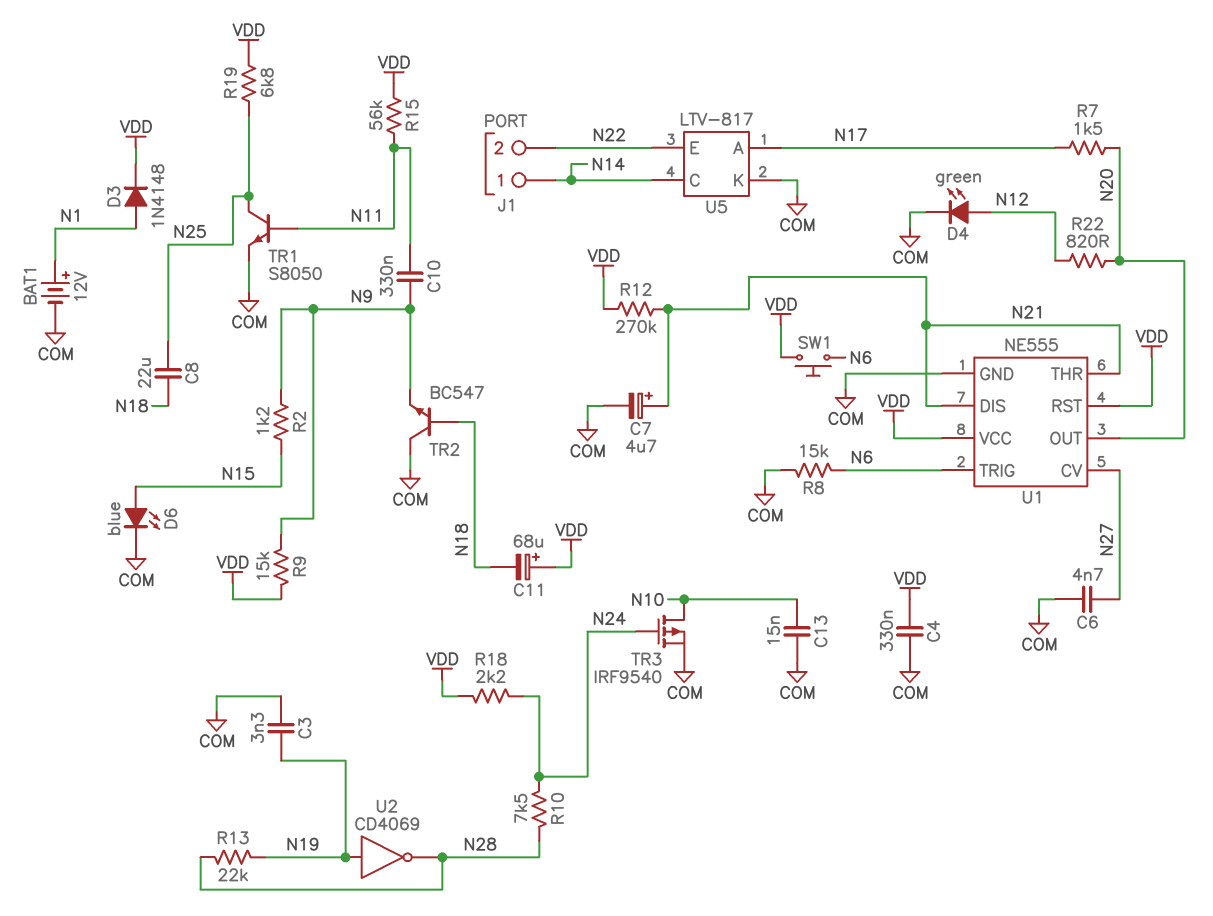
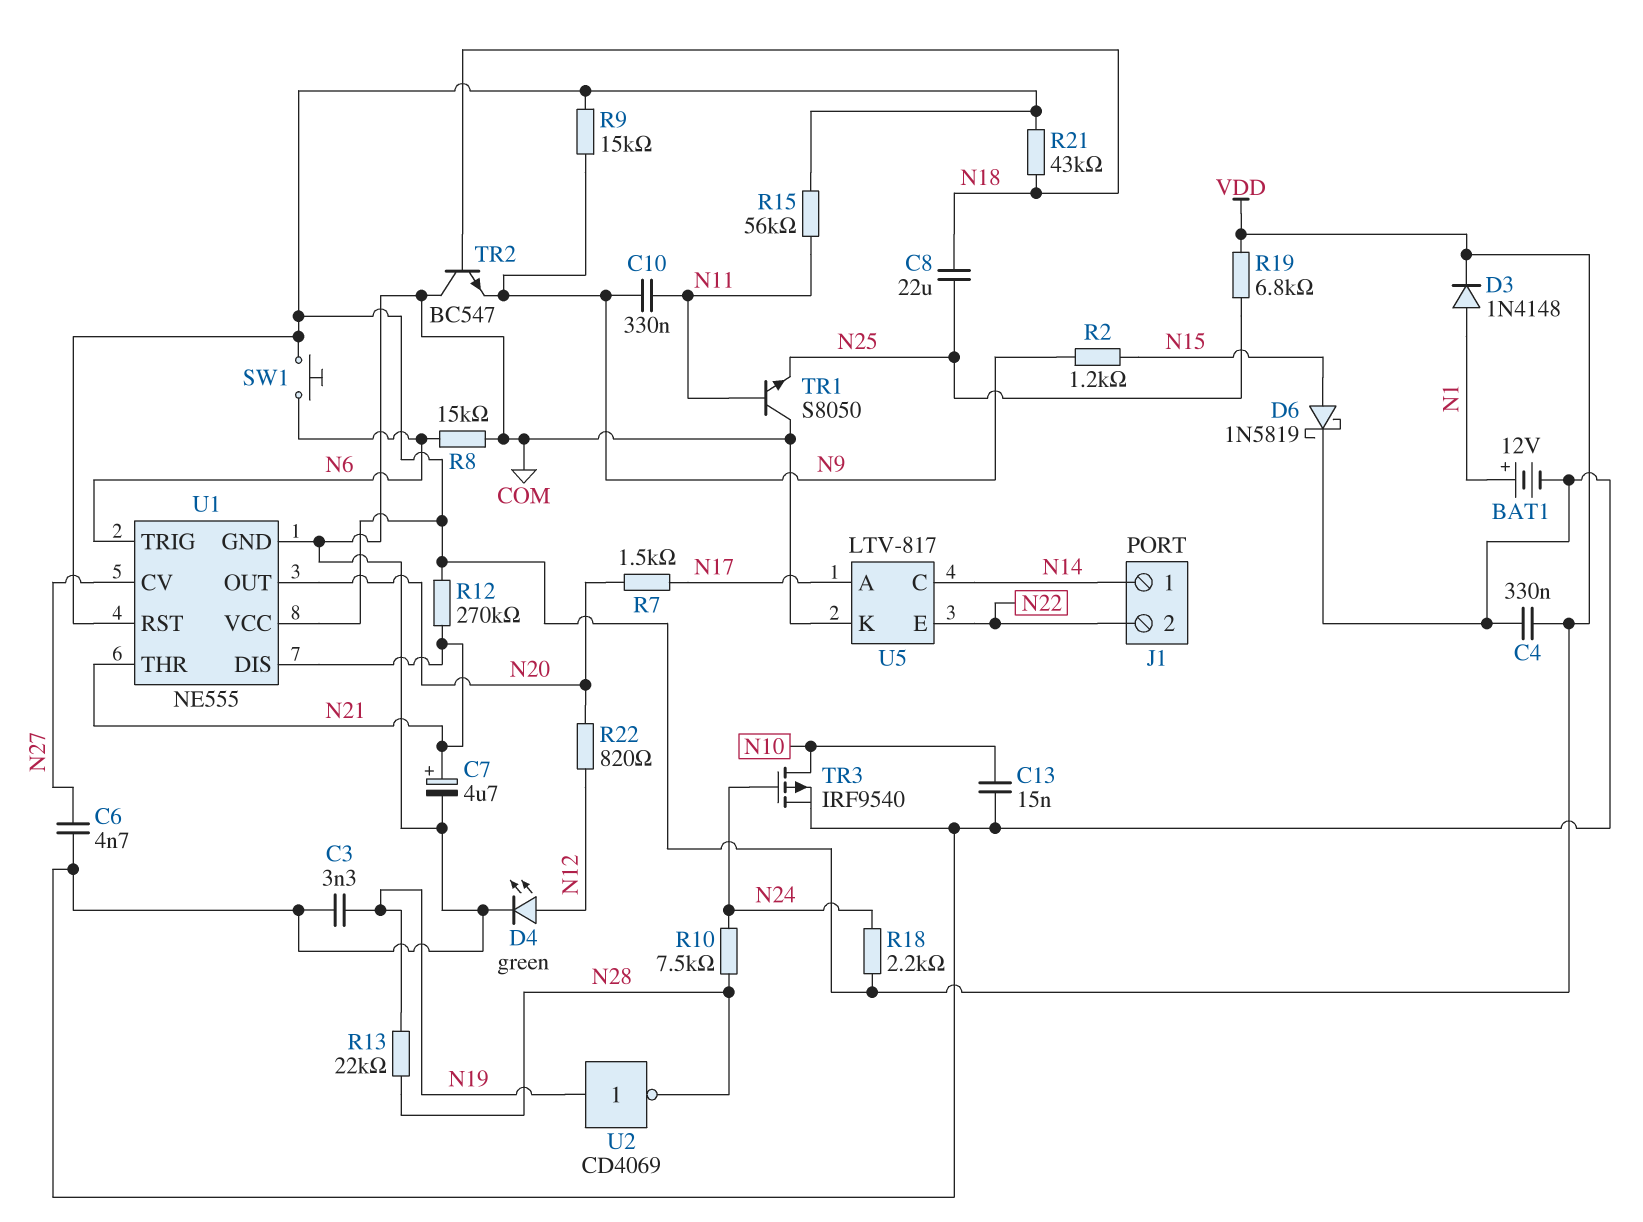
C11: 68uF (plus VDD, minus N18) -> none
D6: LED blue (A N15, K COM) -> schottky 1N5819 (A N15, K COM)
R21: none -> 43k (N18, VDD)
TR1: NPN S8050 (B N11, C N25, E COM) -> NPN S8050 (B N11, C COM, E N25)

